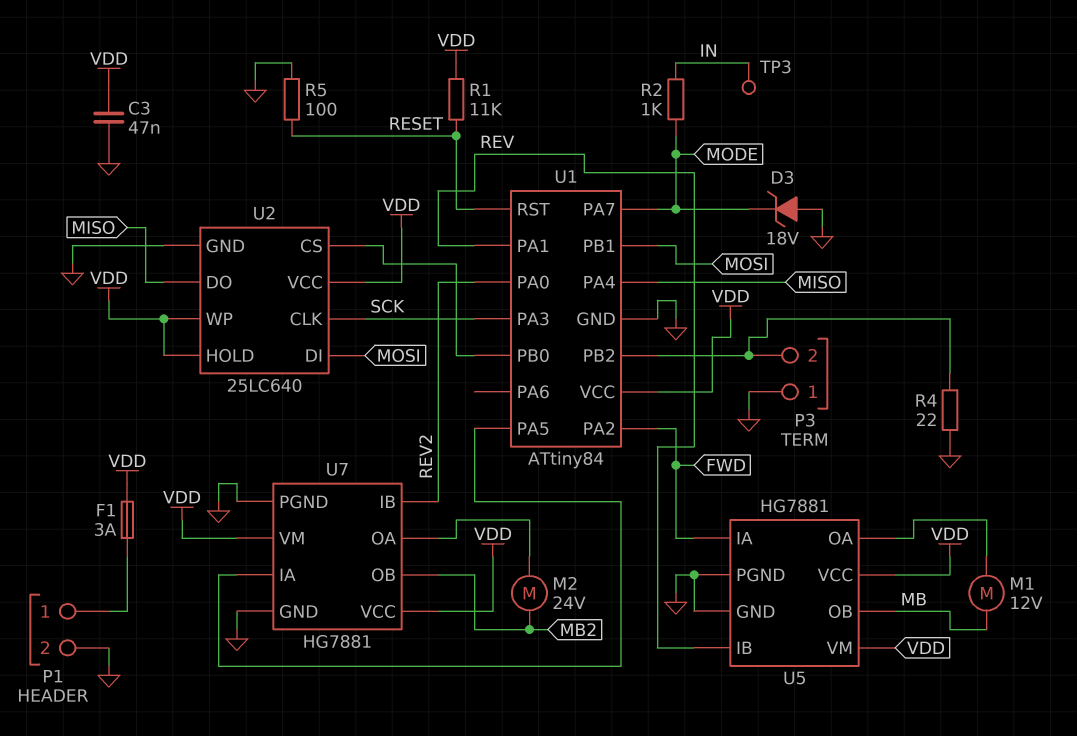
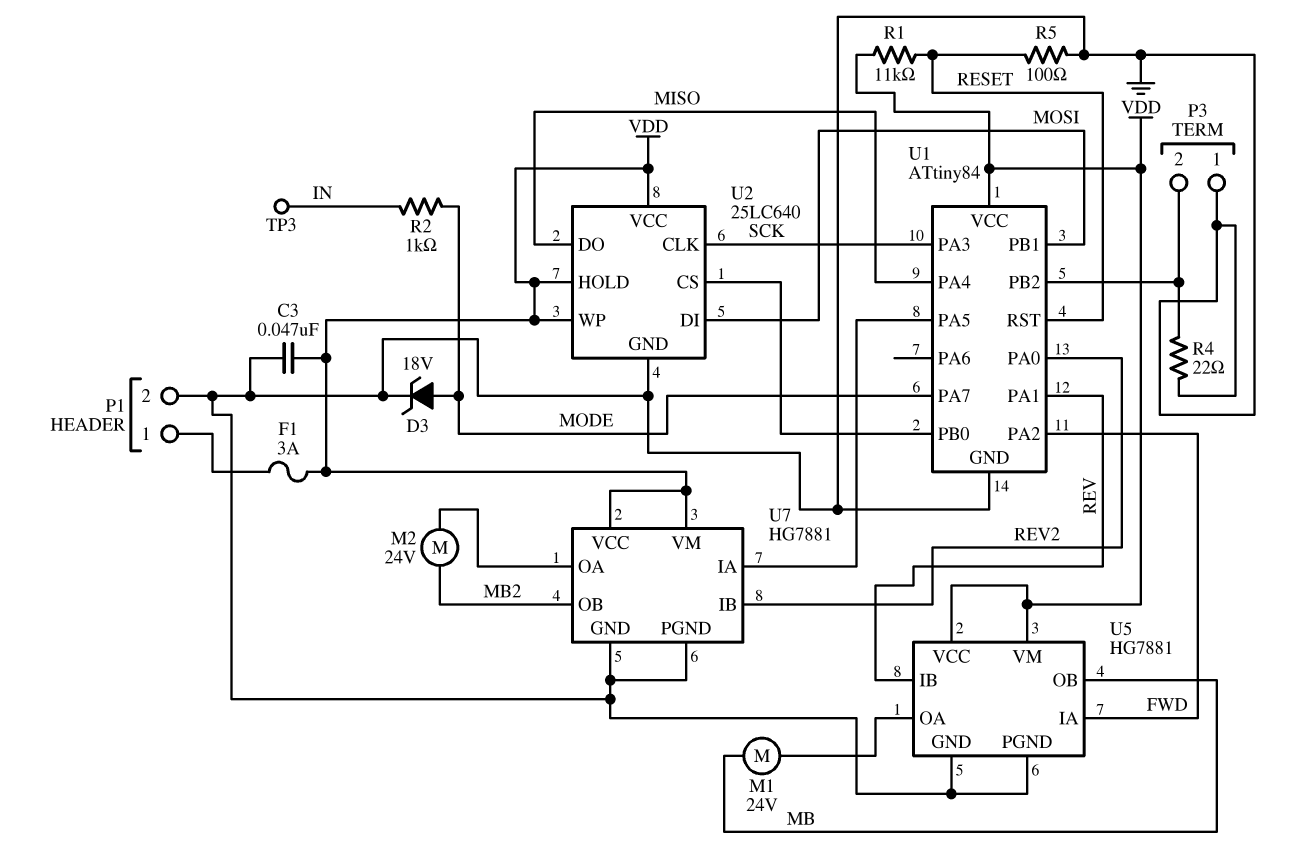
D3: zener 18V (A GND, K MODE) -> zener 18V (A MODE, K GND)
M1: motor 12V (MB, U5/OA) -> motor 24V (MB, U5/OA)

